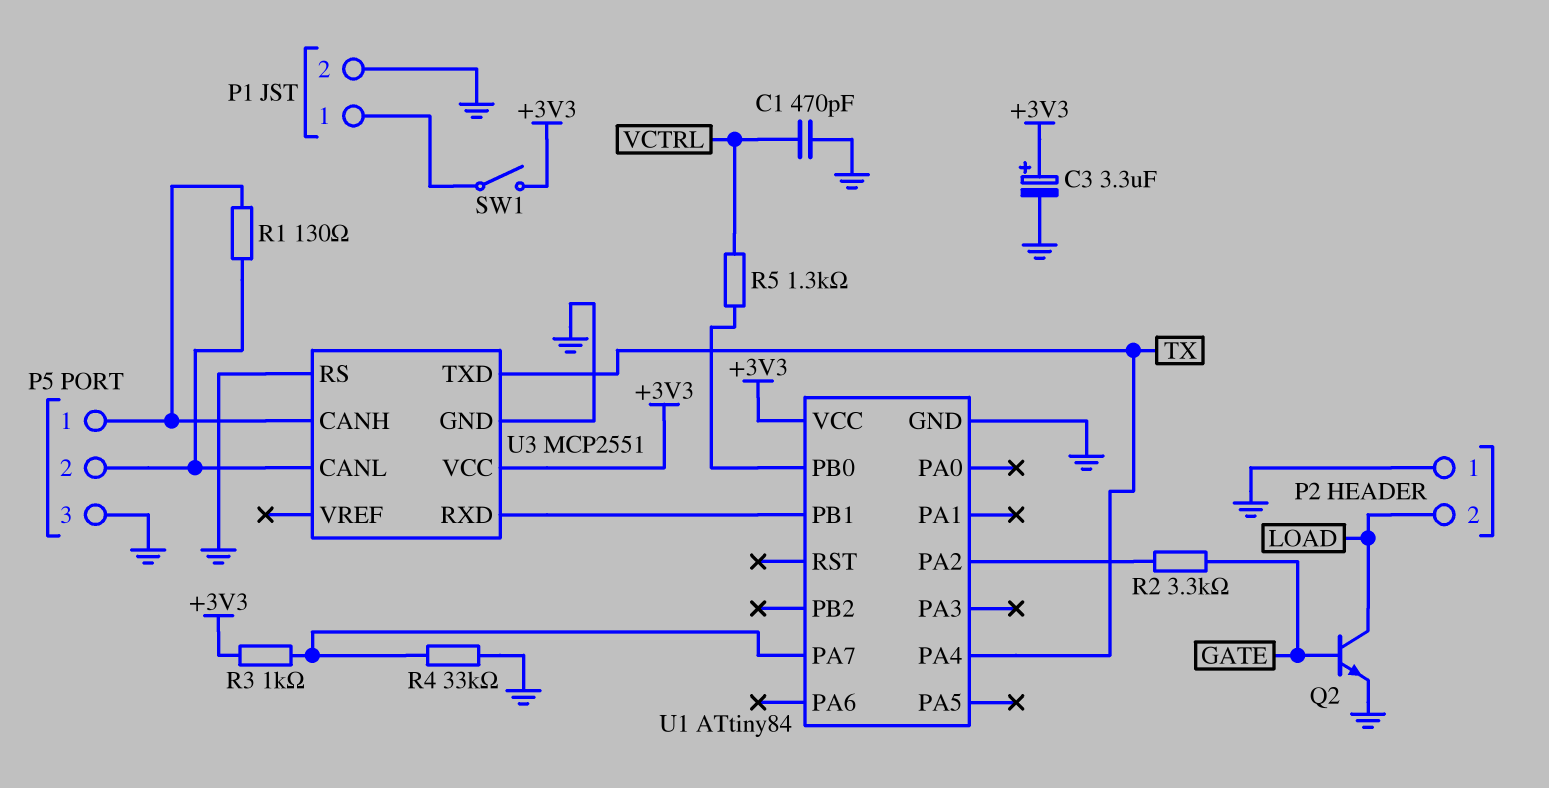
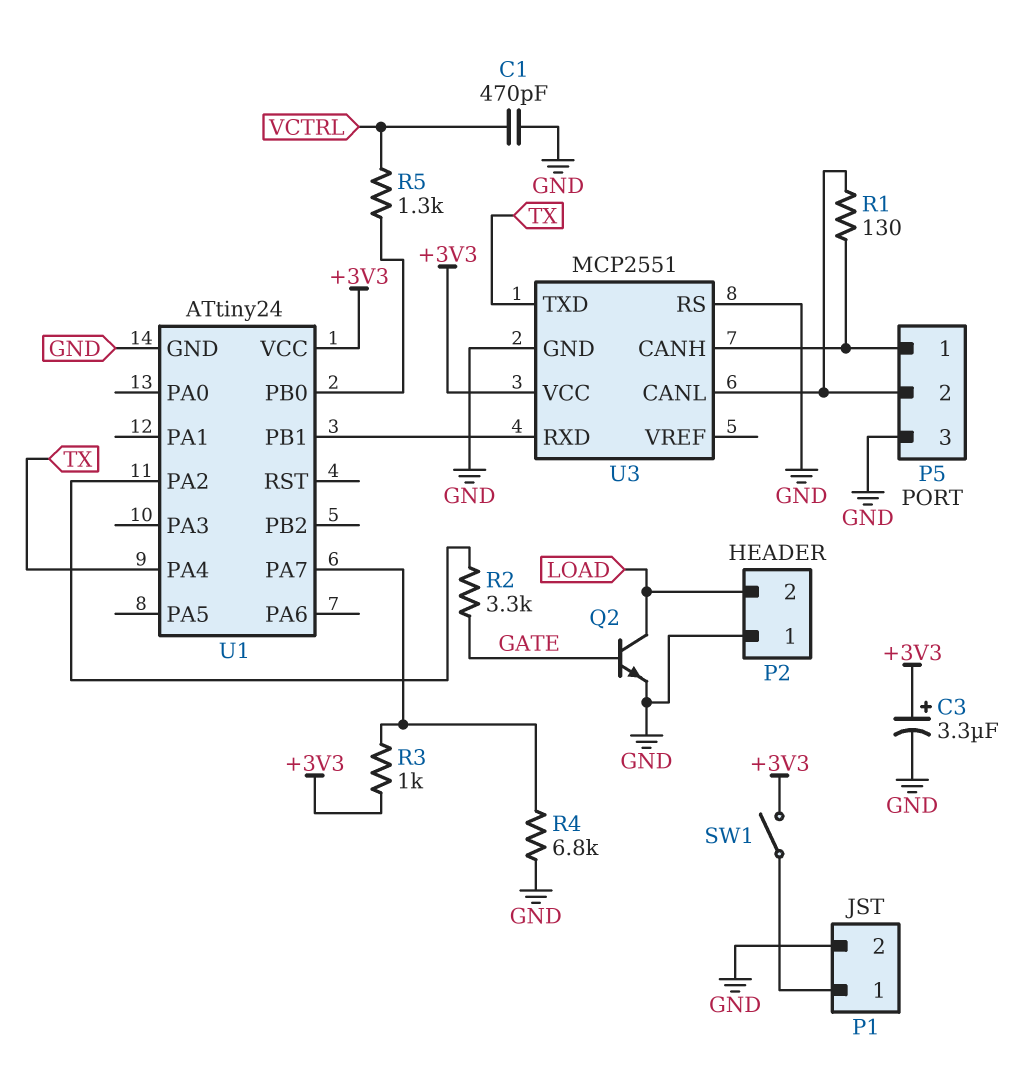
R4: 33k (GND, U1/PA7) -> 6.8k (GND, U1/PA7)
U1: ATtiny84 -> ATtiny24

